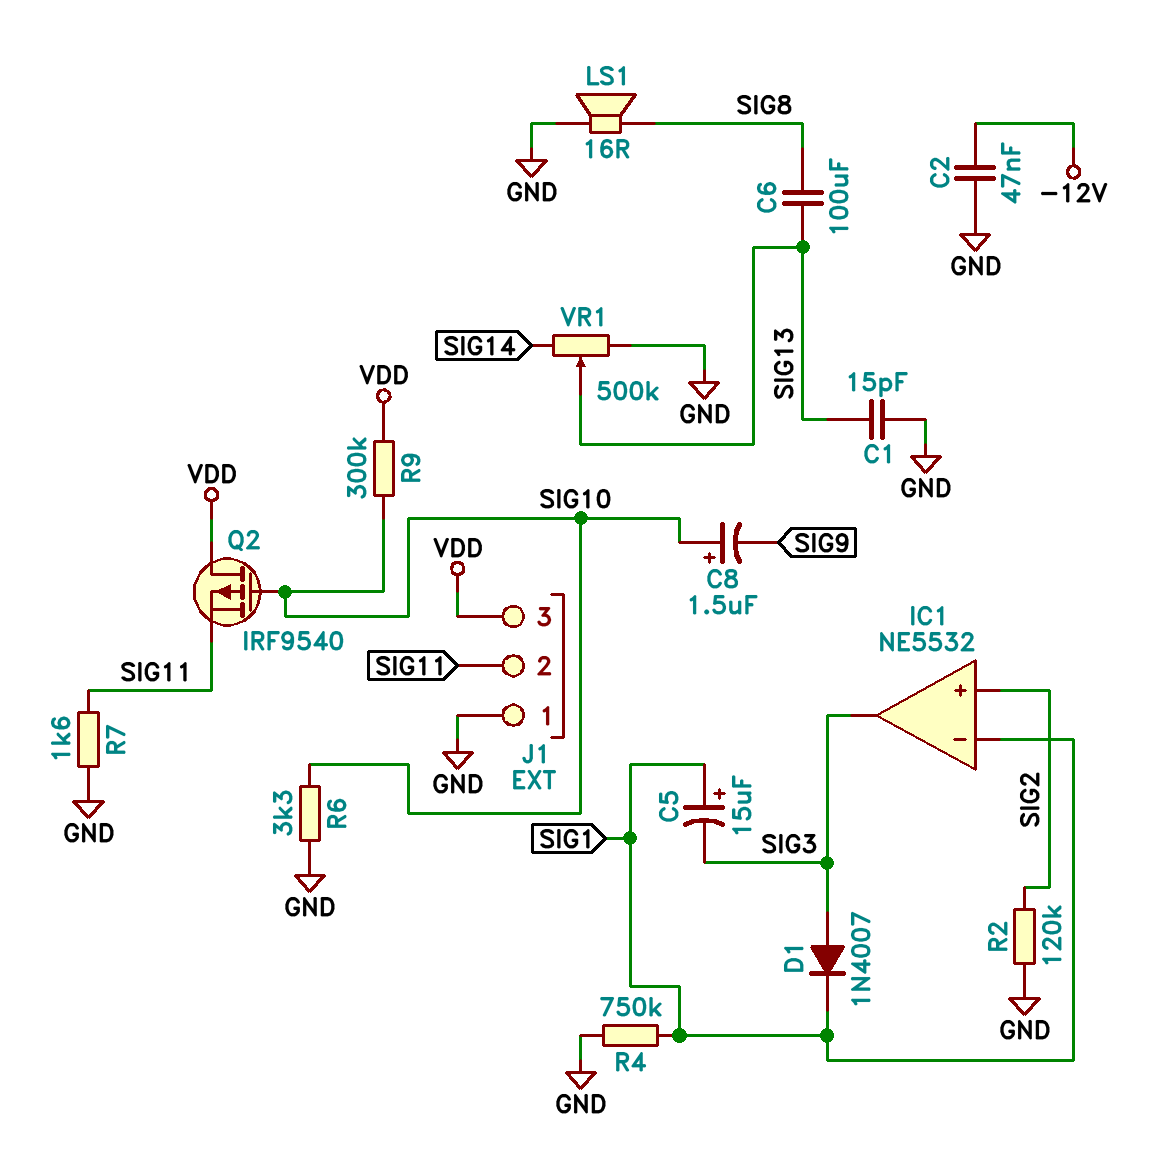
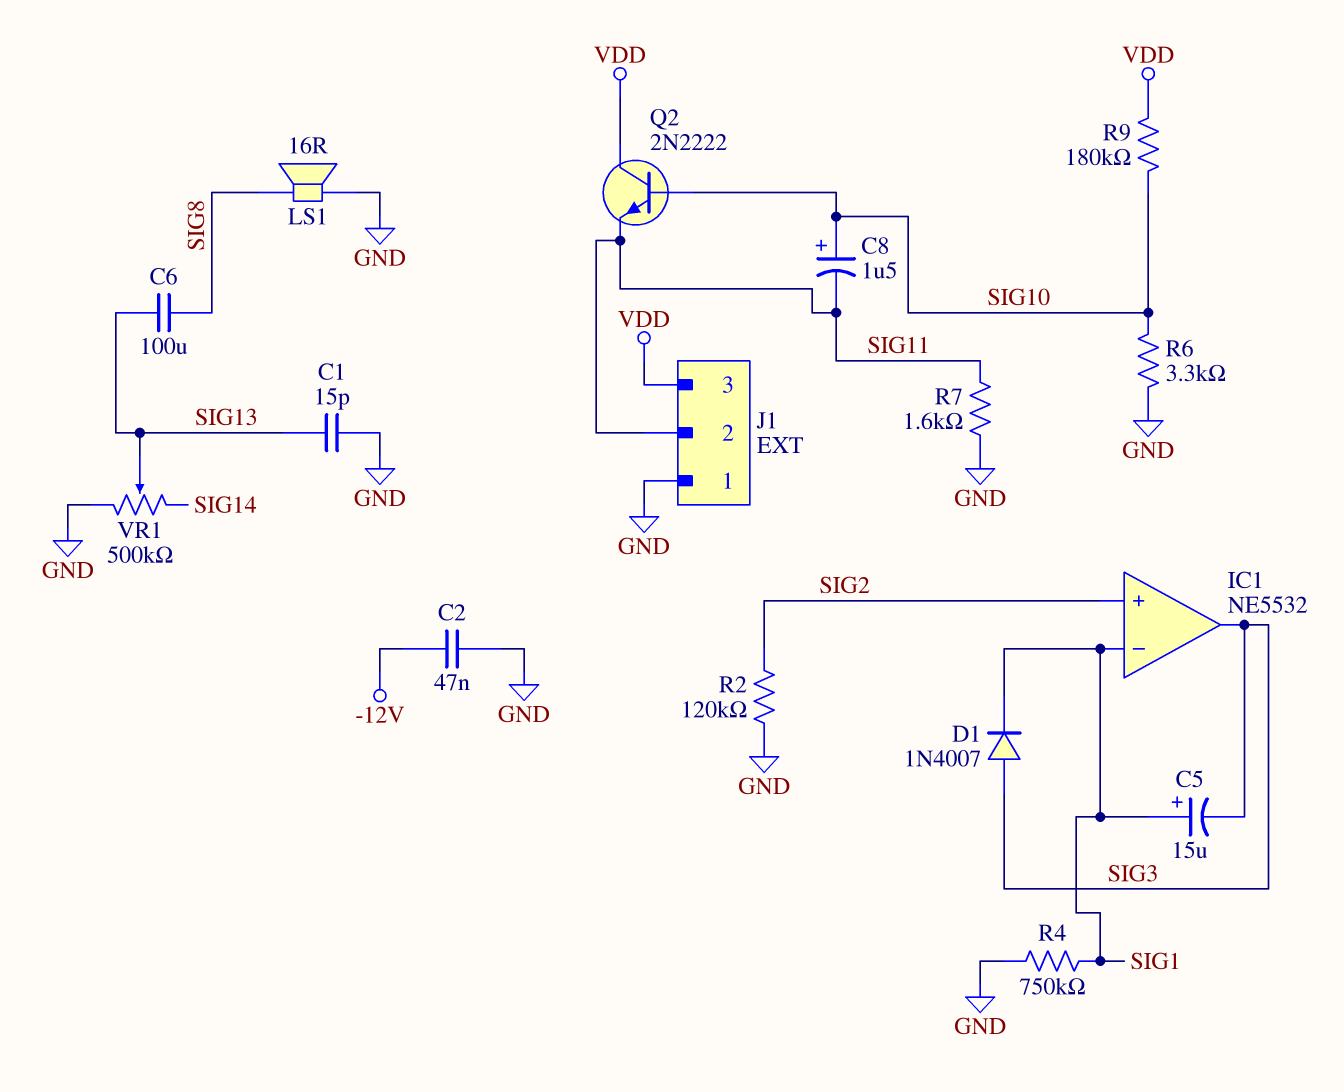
C8: 1.5uF (plus SIG10, minus SIG9) -> 1.5uF (plus SIG10, minus SIG11)
Q2: PMOS IRF9540 (G SIG10, D VDD, S SIG11) -> NPN 2N2222 (B SIG10, C VDD, E SIG11)
R9: 300k (SIG10, VDD) -> 180k (SIG10, VDD)

